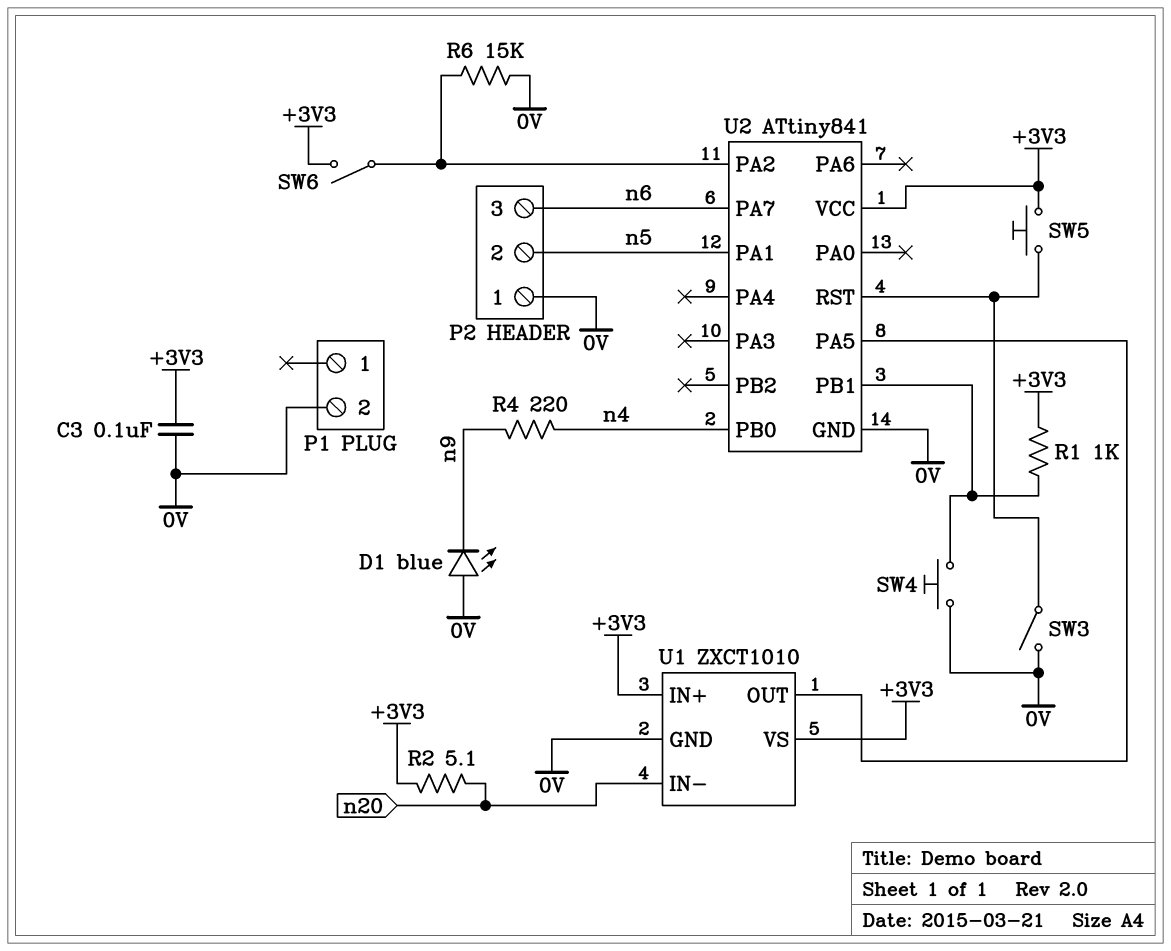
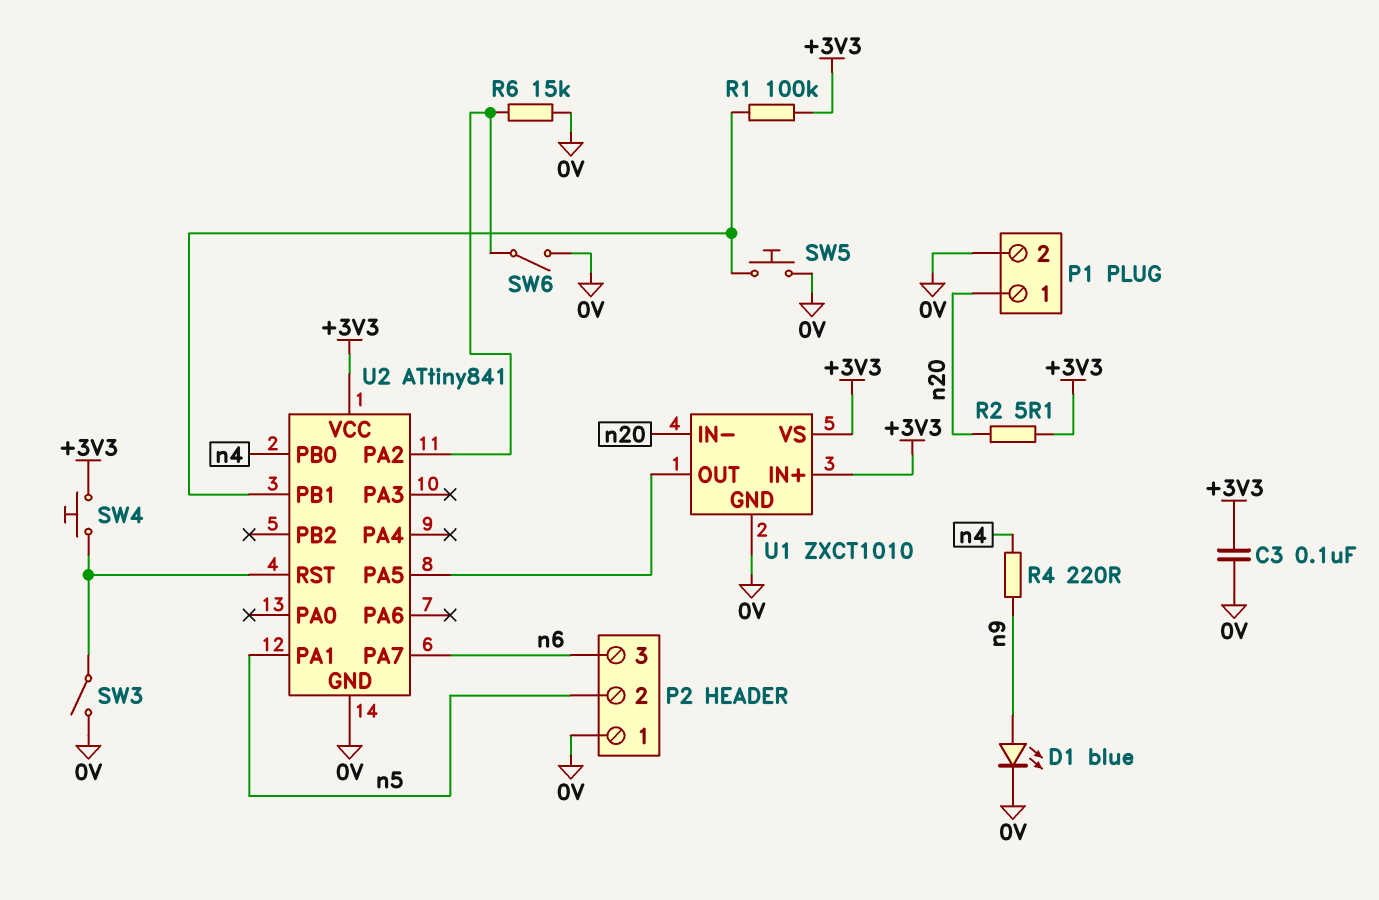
D1: LED blue (A 0V, K n9) -> LED blue (A n9, K 0V)
P1 pin 1: none -> n20
R1: 1k (+3V3, U2/PB1) -> 100k (+3V3, U2/PB1)
SW4: button (0V, U2/PB1) -> button (+3V3, U2/RST)
SW5: button (+3V3, U2/RST) -> button (0V, U2/PB1)
SW6: switch (+3V3, U2/PA2) -> switch (0V, U2/PA2)

